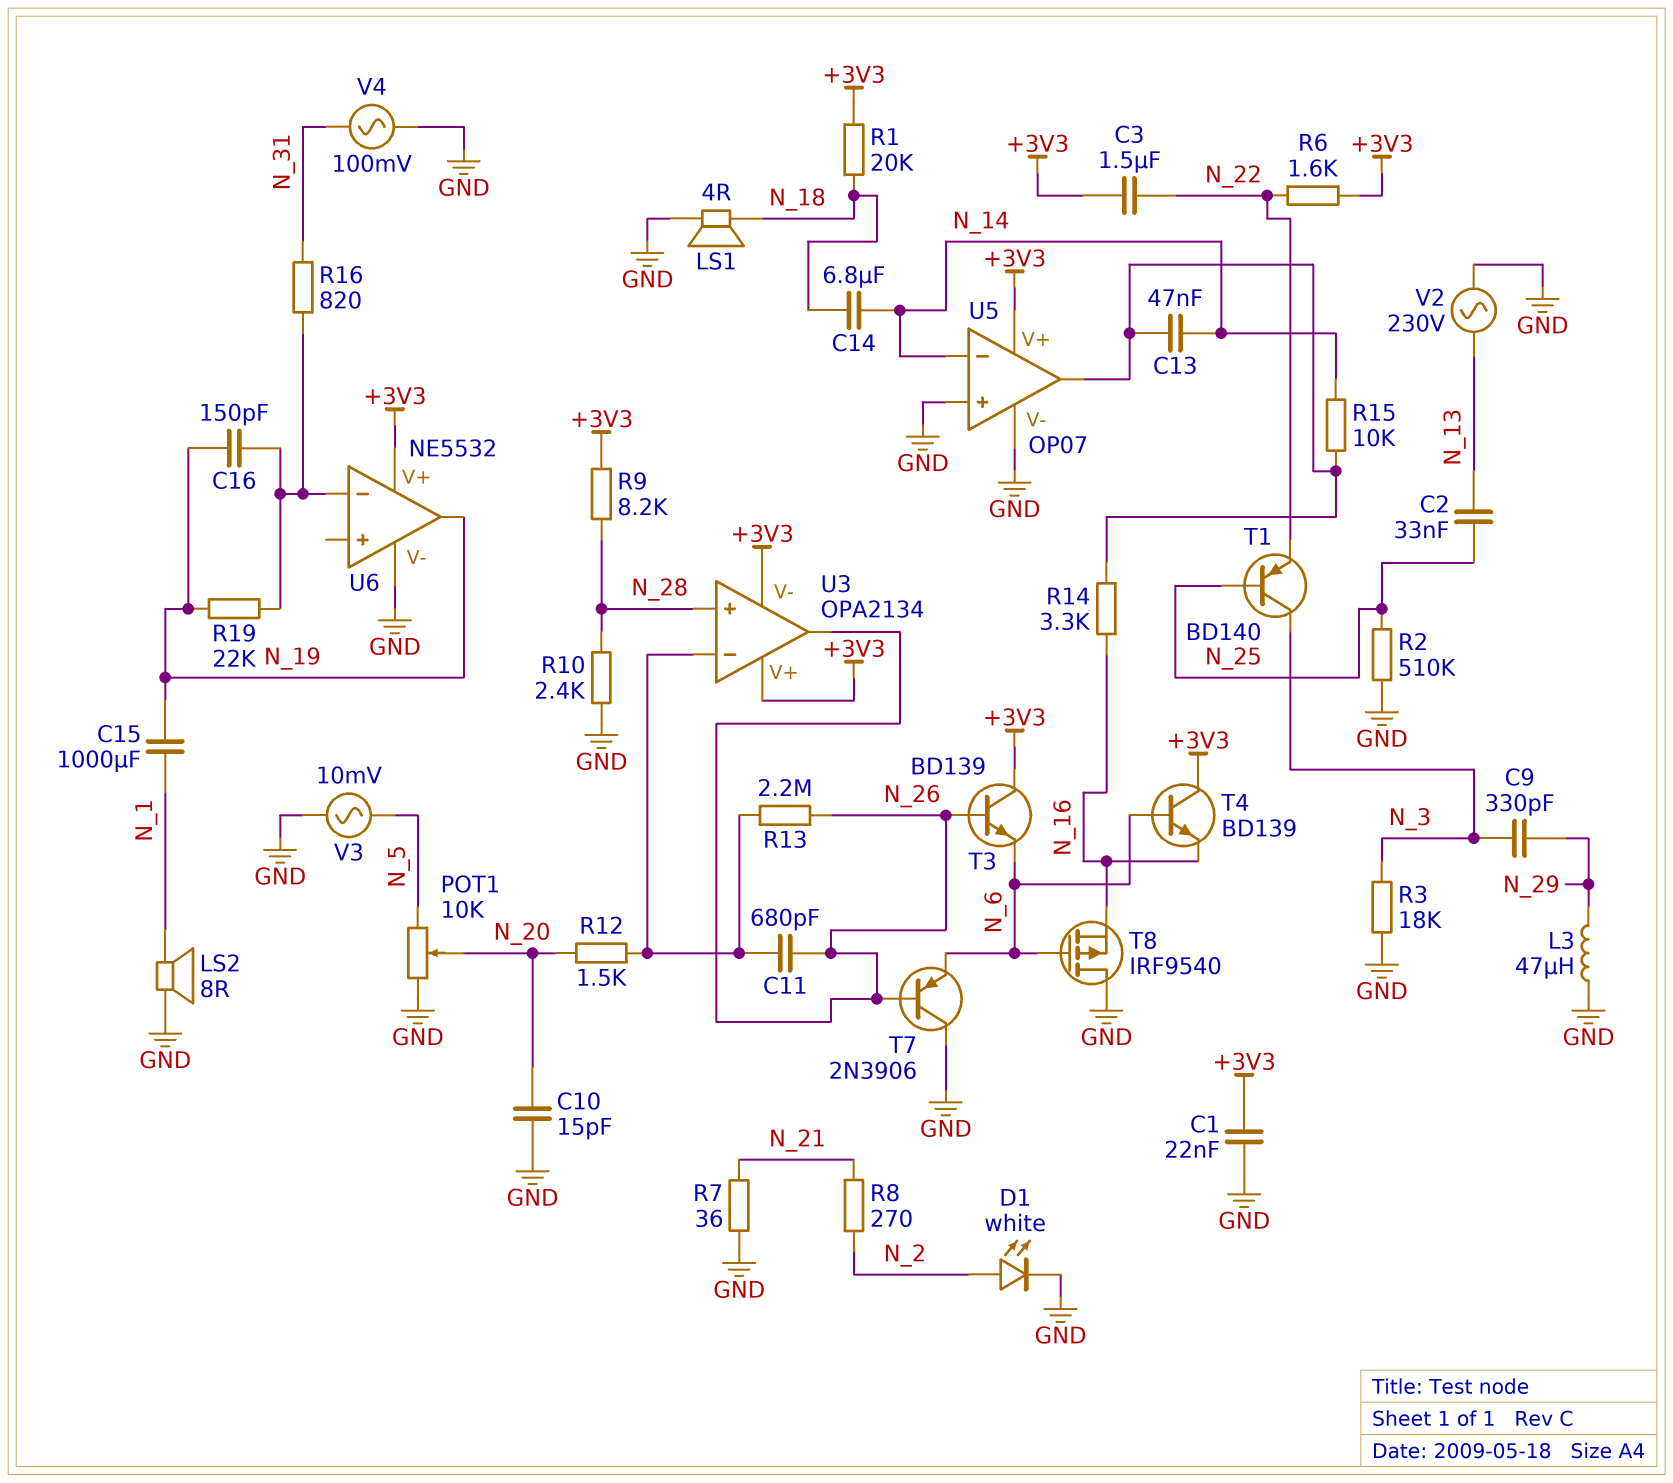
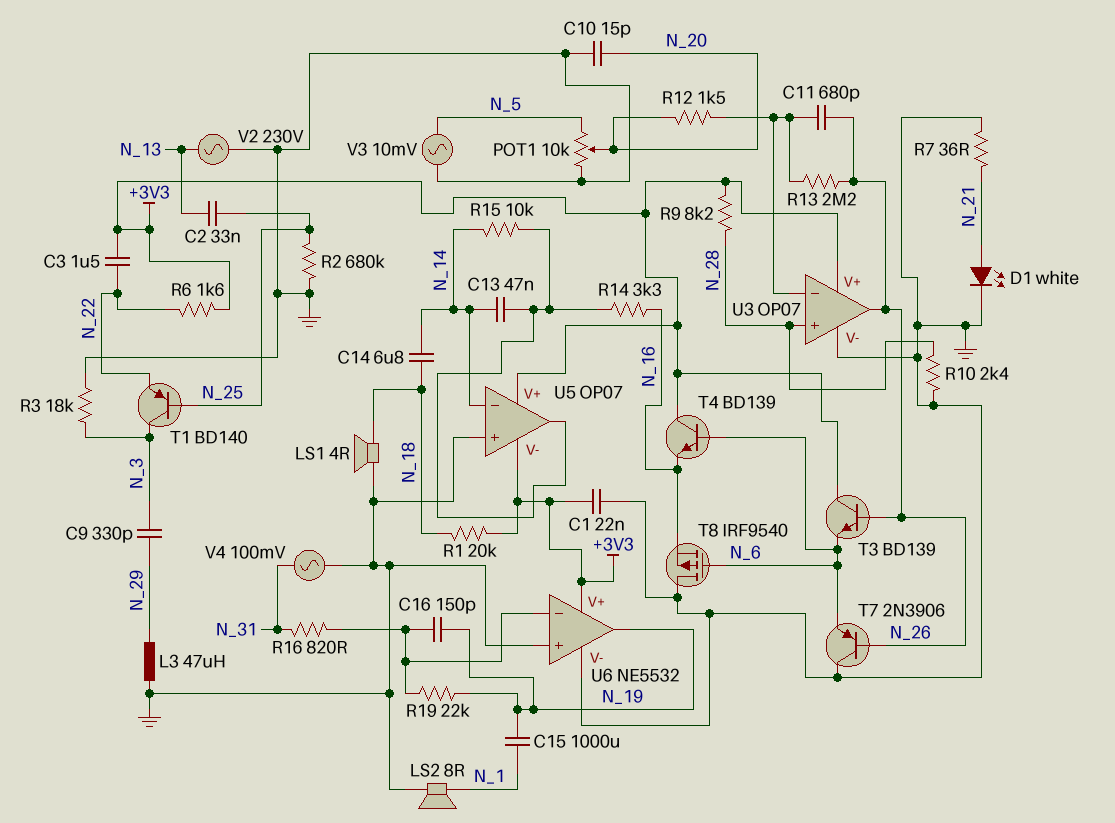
D1: LED white (A N_2, K GND) -> LED white (A N_21, K GND)
R2: 510k (GND, N_25) -> 680k (GND, N_25)
R8: 270 (N_2, N_21) -> none
U3: OPA2134 -> OP07
U3 pin V-: +3V3 -> GND
U5 pin V-: GND -> +3V3
U6 pin in+: none -> GND

